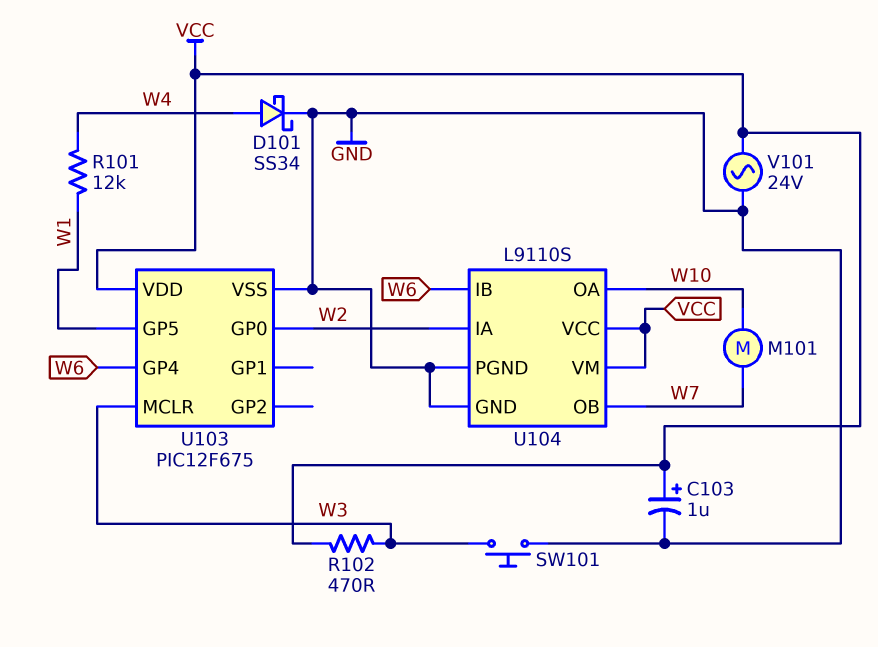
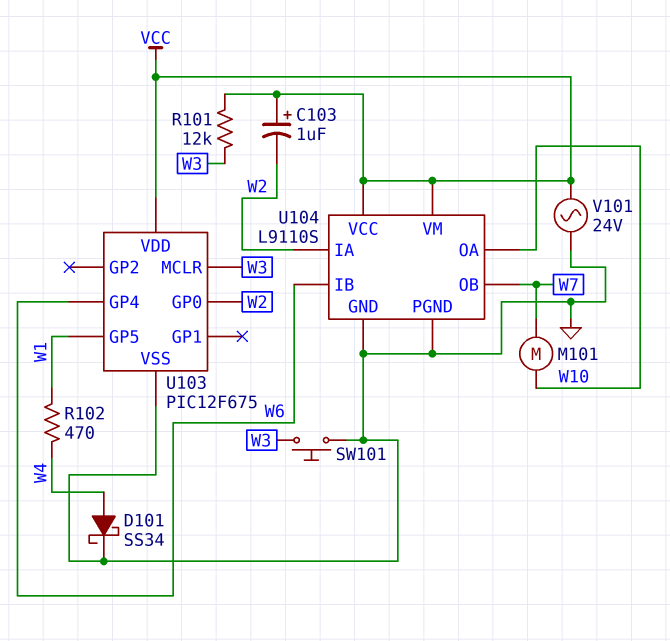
C103: 1uF (plus VCC, minus GND) -> 1uF (plus VCC, minus W2)
R101: 12k (W1, W4) -> 12k (VCC, W3)
R102: 470 (VCC, W3) -> 470 (W1, W4)

